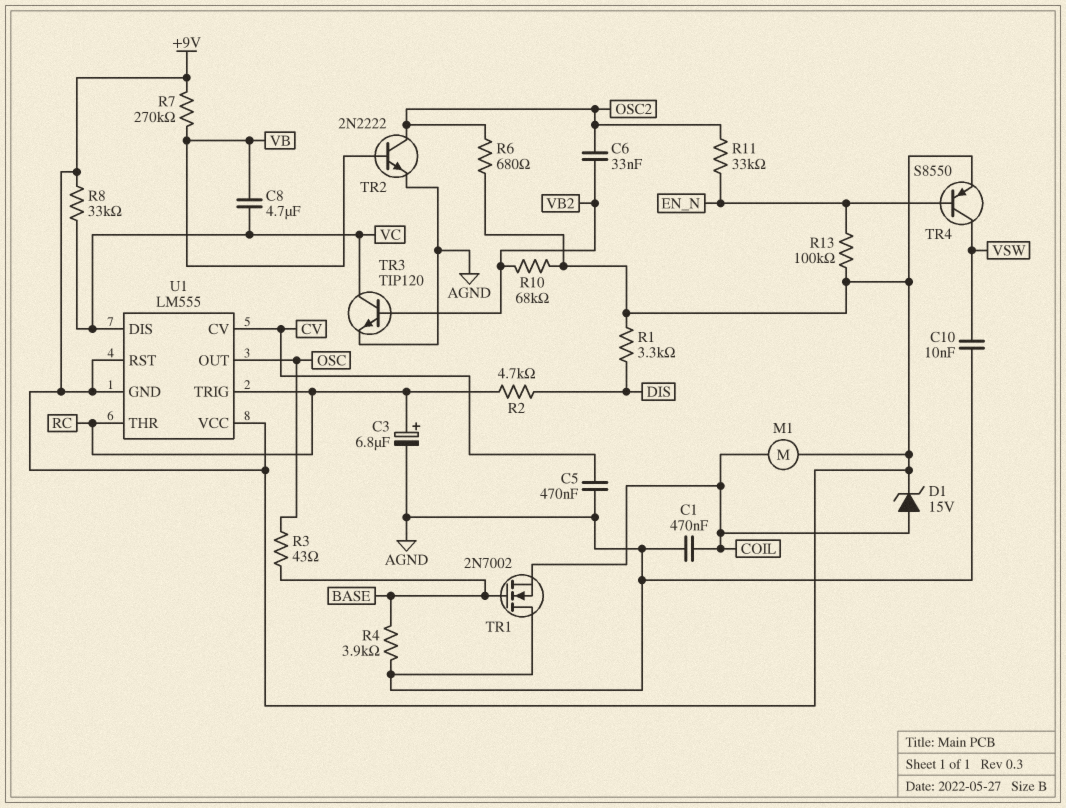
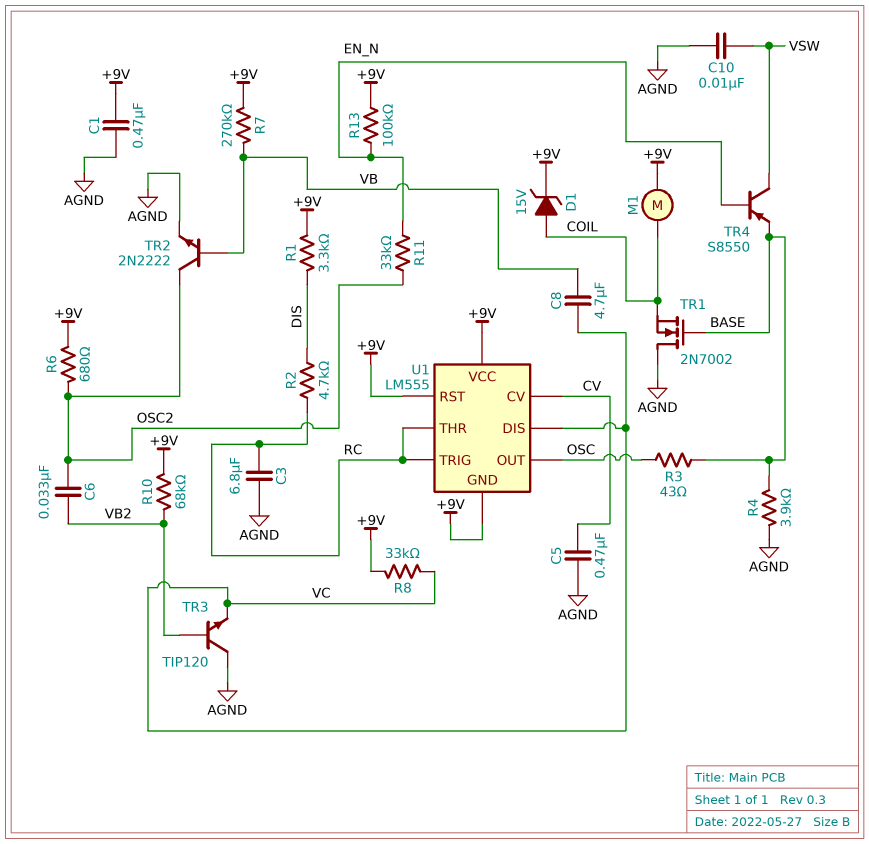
C1: 470nF (AGND, COIL) -> 470nF (+9V, AGND)
C3: 6.8uF (plus RC, minus AGND) -> 6.8uF (AGND, RC)
TR3: NPN TIP120 (B VB2, C VC, E AGND) -> NPN TIP120 (B VB2, C AGND, E VC)
TR4: PNP S8550 (B EN_N, C VSW, E +9V) -> PNP S8550 (B EN_N, C VSW, E BASE)

